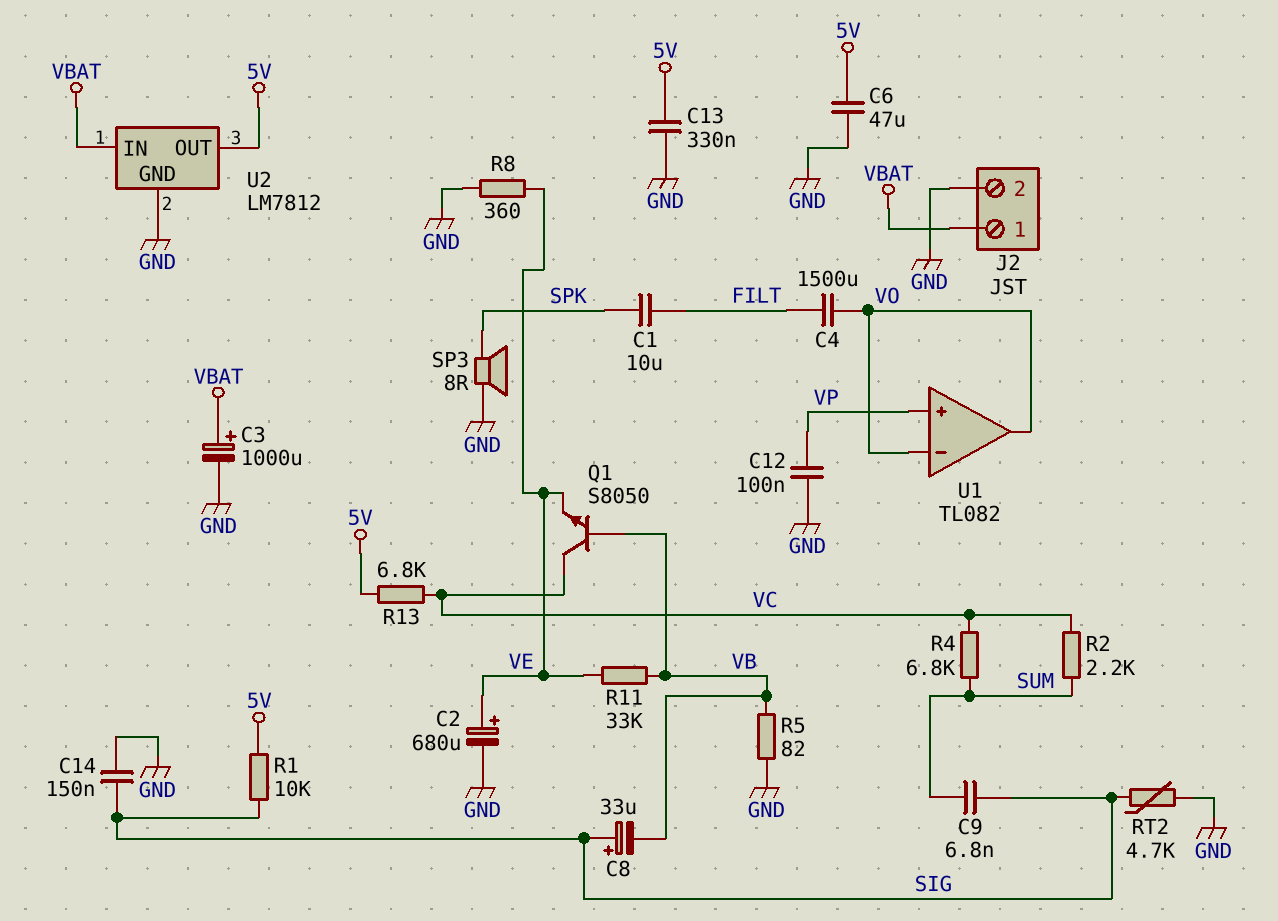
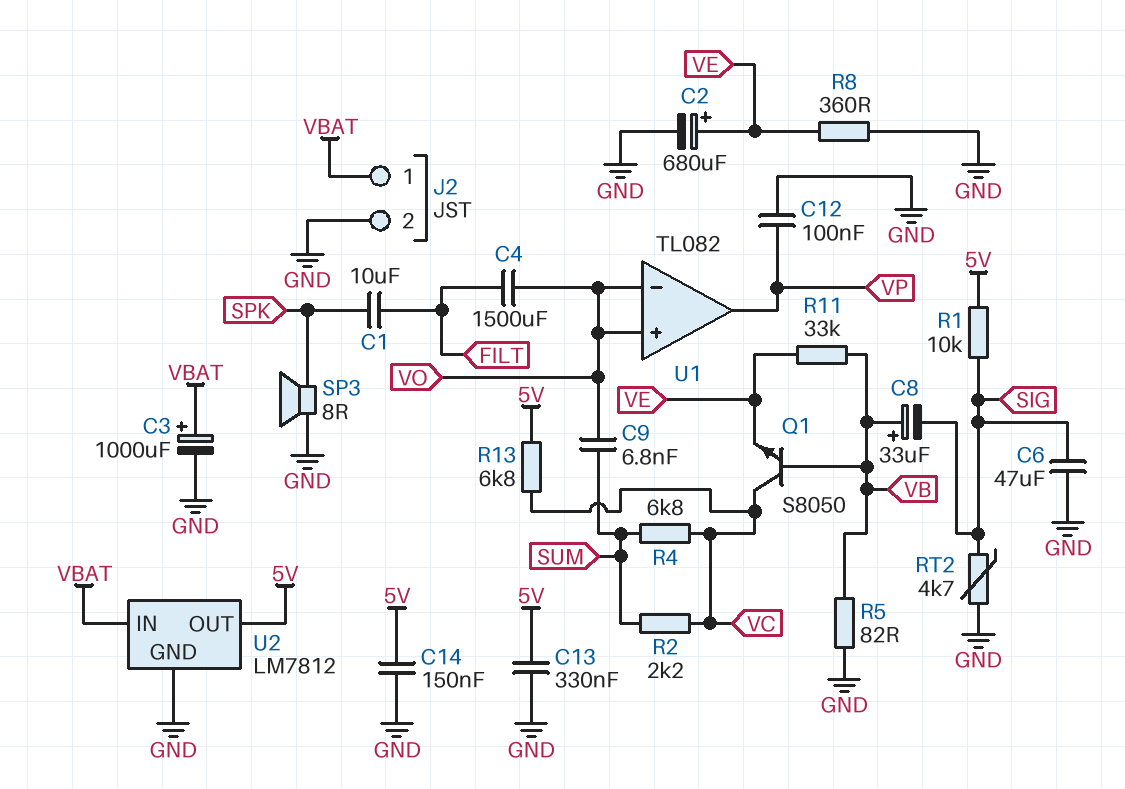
C6: 47uF (5V, GND) -> 47uF (GND, SIG)
C8: 33uF (plus SIG, minus VB) -> 33uF (plus VB, minus SIG)
C9: 6.8nF (SIG, SUM) -> 6.8nF (SUM, VO)
C14: 150nF (GND, SIG) -> 150nF (5V, GND)
U1 pin in+: VP -> VO
U1 pin out: VO -> VP

